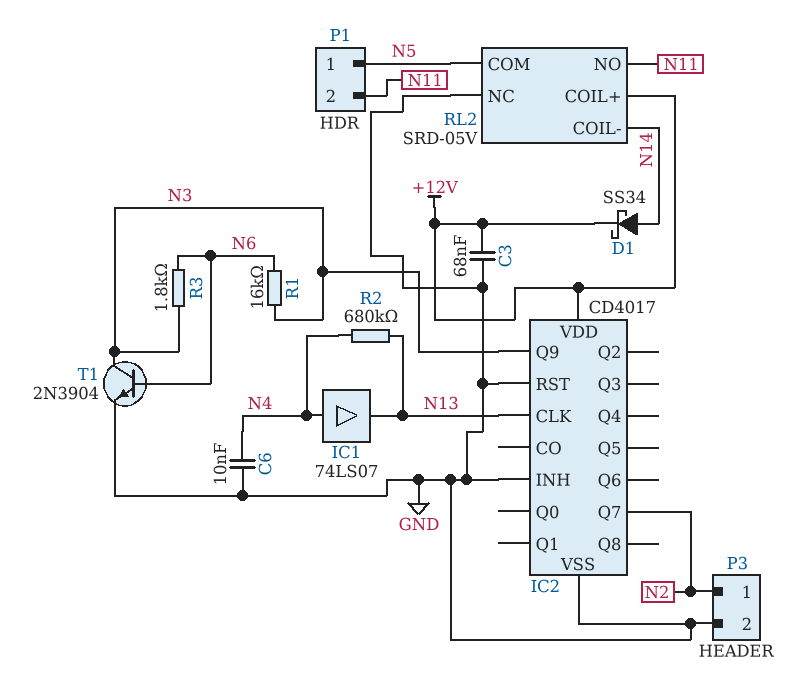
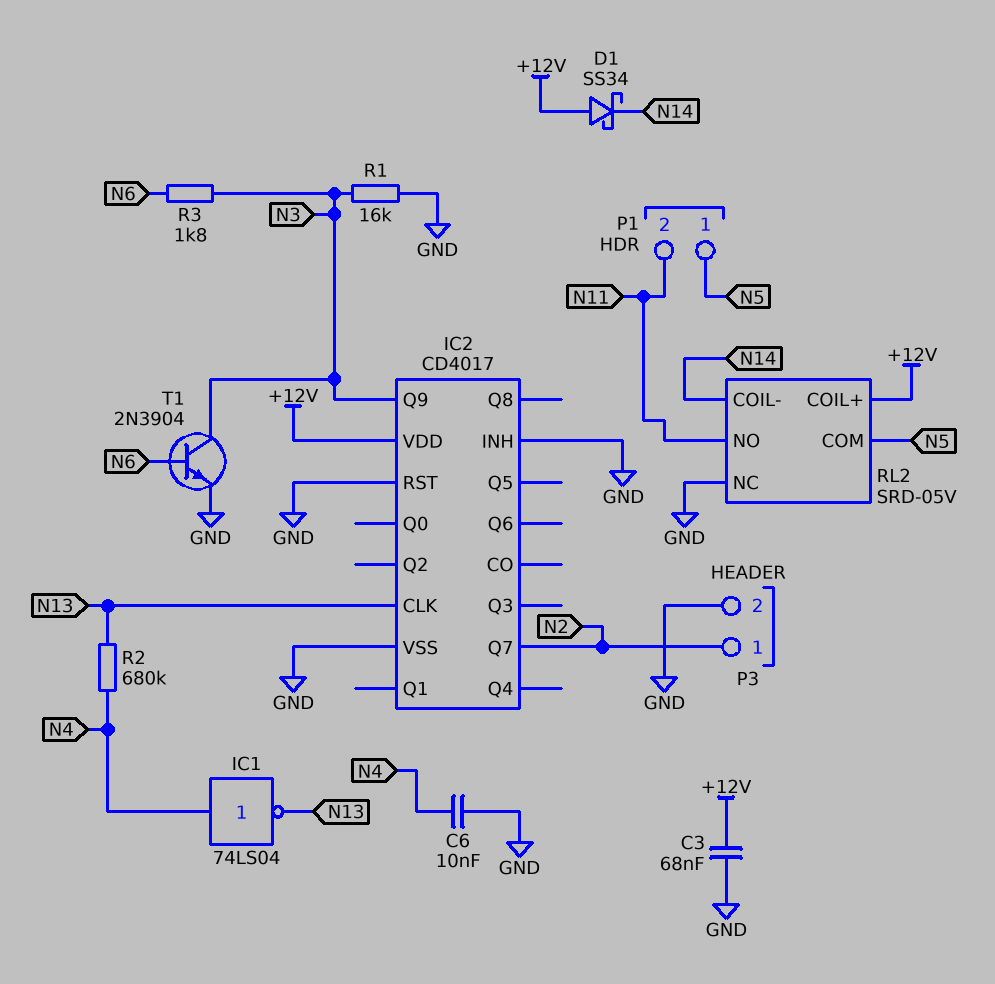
D1: schottky SS34 (A N14, K +12V) -> schottky SS34 (A +12V, K N14)
IC1: buffer 74LS07 (in N4, out N13) -> NOT 74LS04 (in N4, out N13)
R1: 16k (N3, N6) -> 16k (GND, N3)

